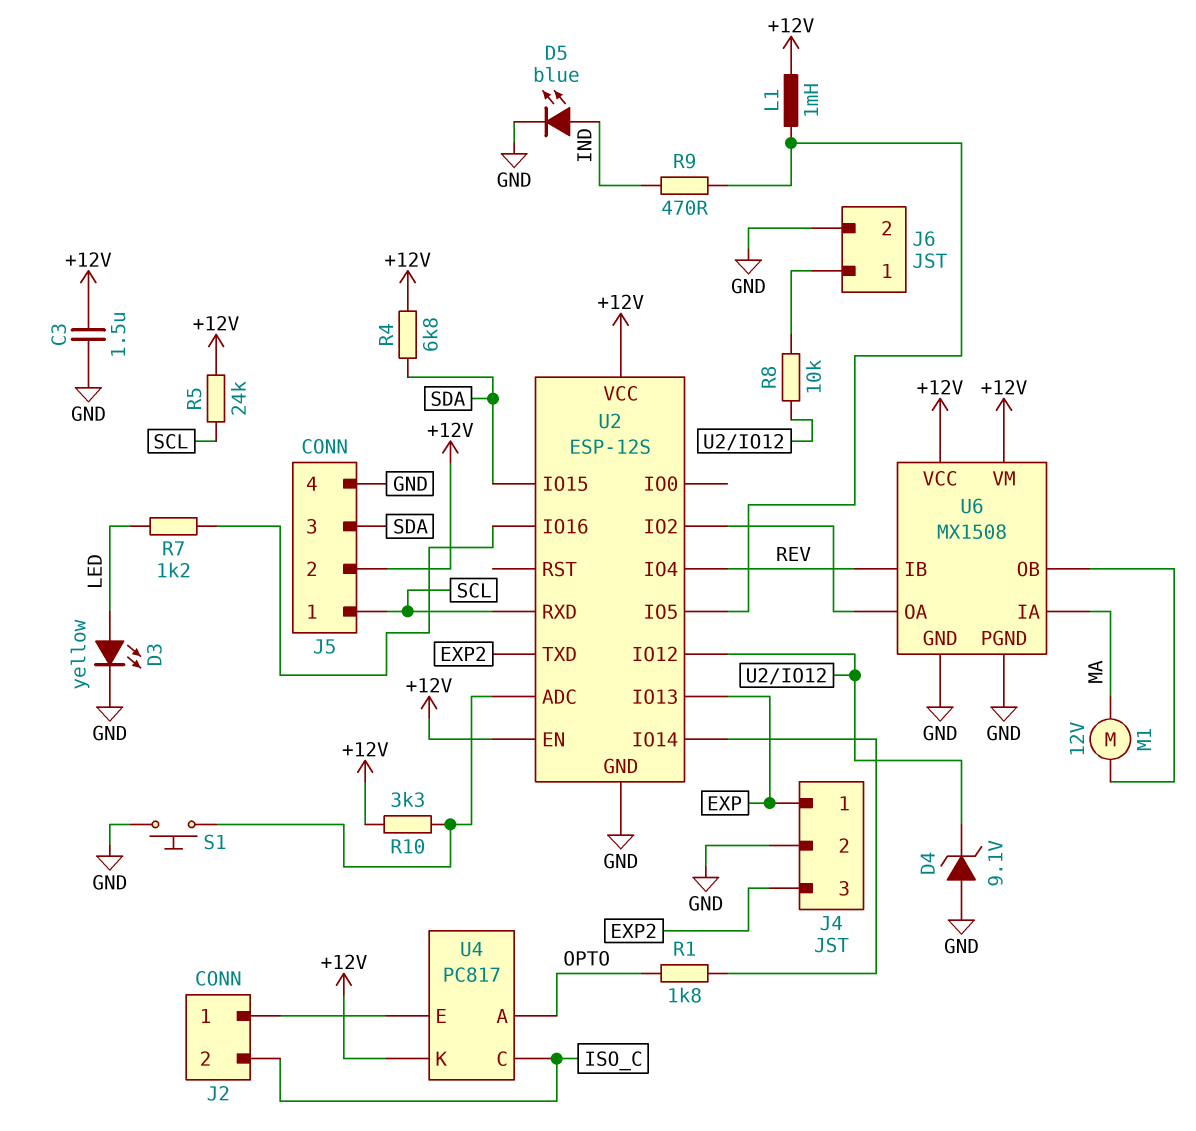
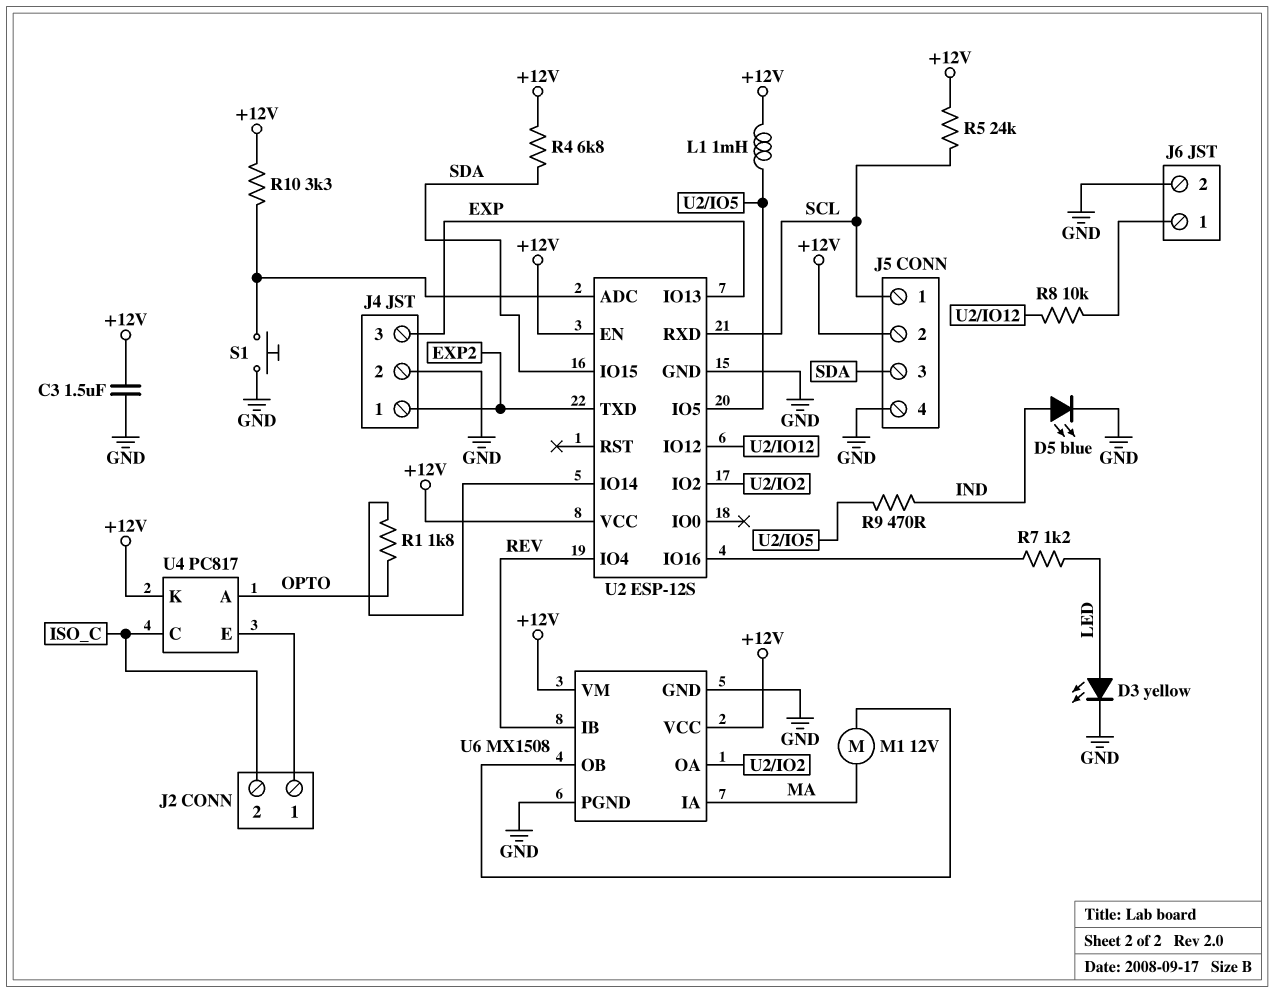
D4: zener 9.1V (A GND, K U2/IO12) -> none
J4 pin 1: EXP -> EXP2
J4 pin 3: EXP2 -> EXP

